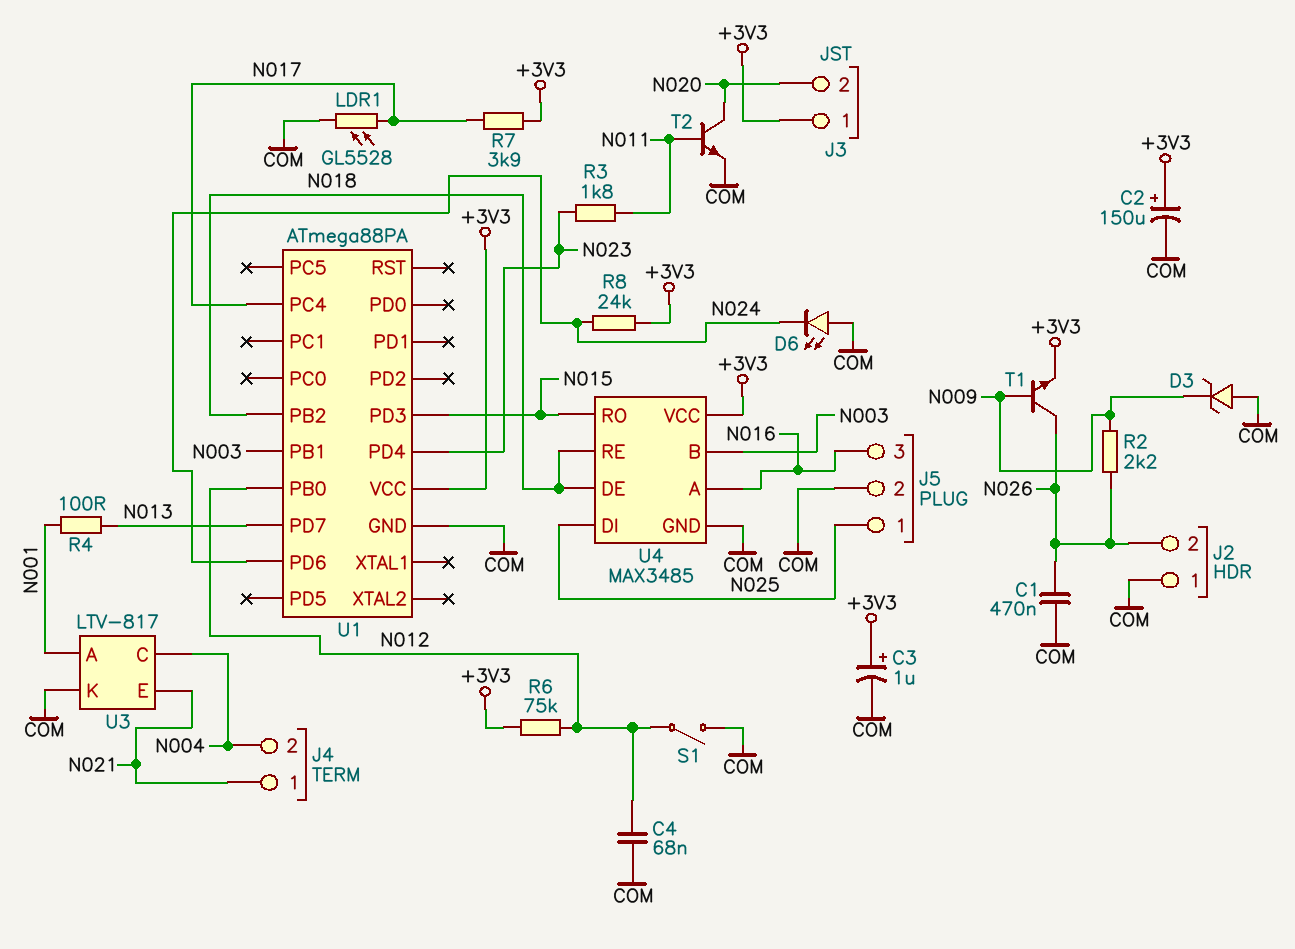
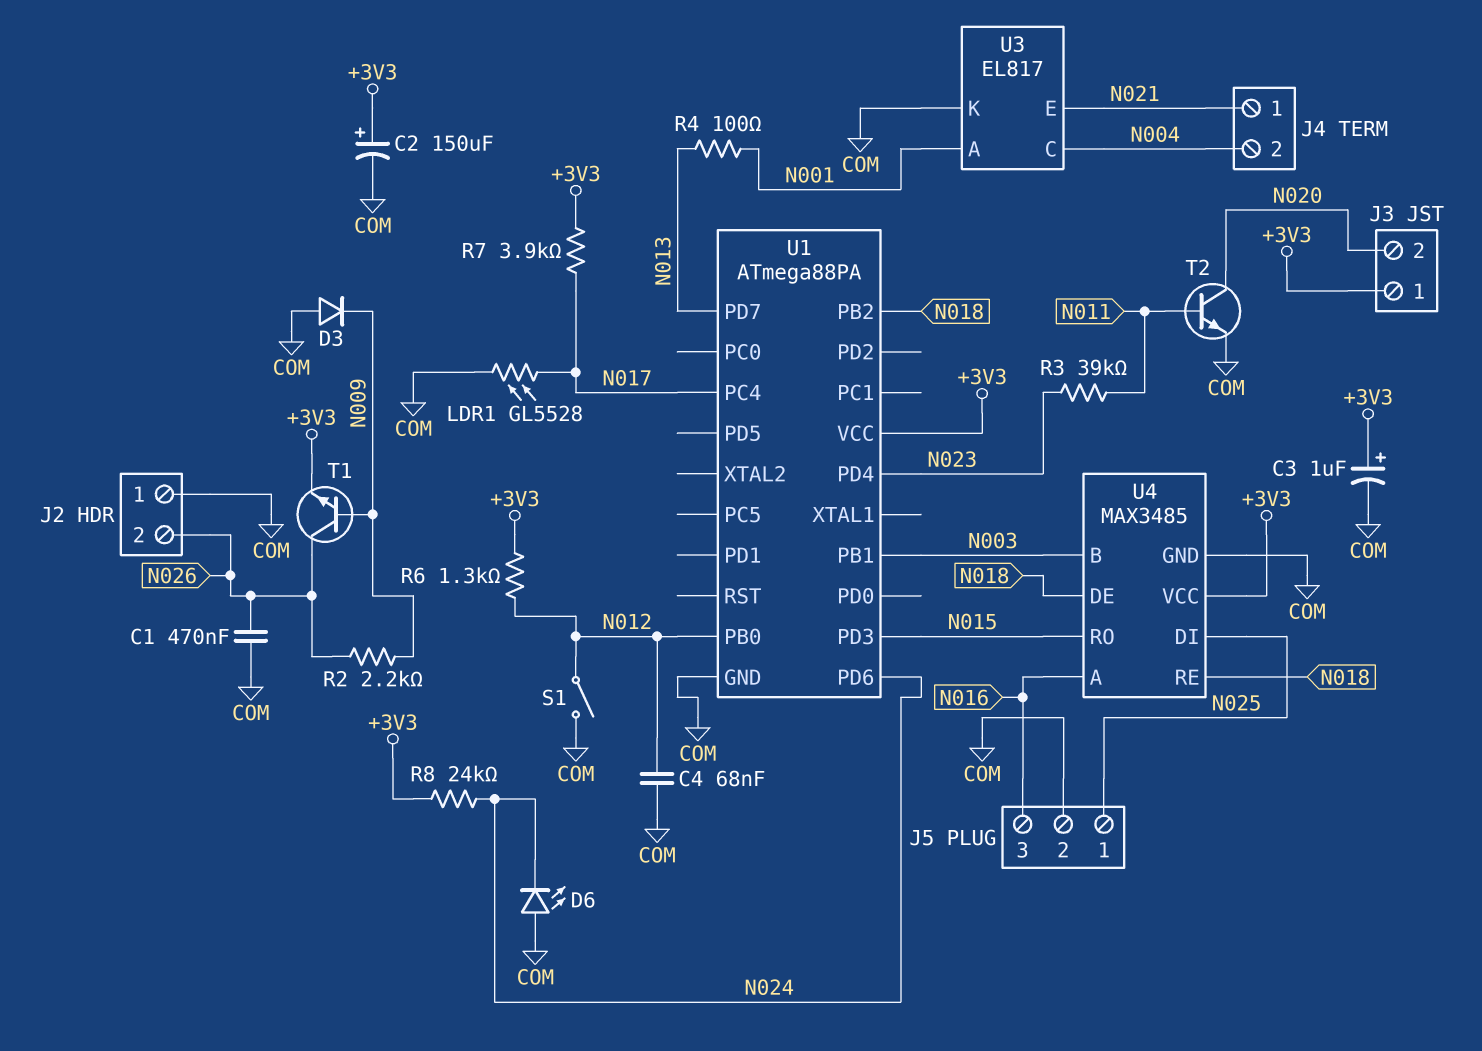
D3: zener (A COM, K N009) -> diode (A COM, K N009)
R3: 1.8k (N011, N023) -> 39k (N011, N023)
R6: 75k (+3V3, N012) -> 1.3k (+3V3, N012)
U3: LTV-817 -> EL817

